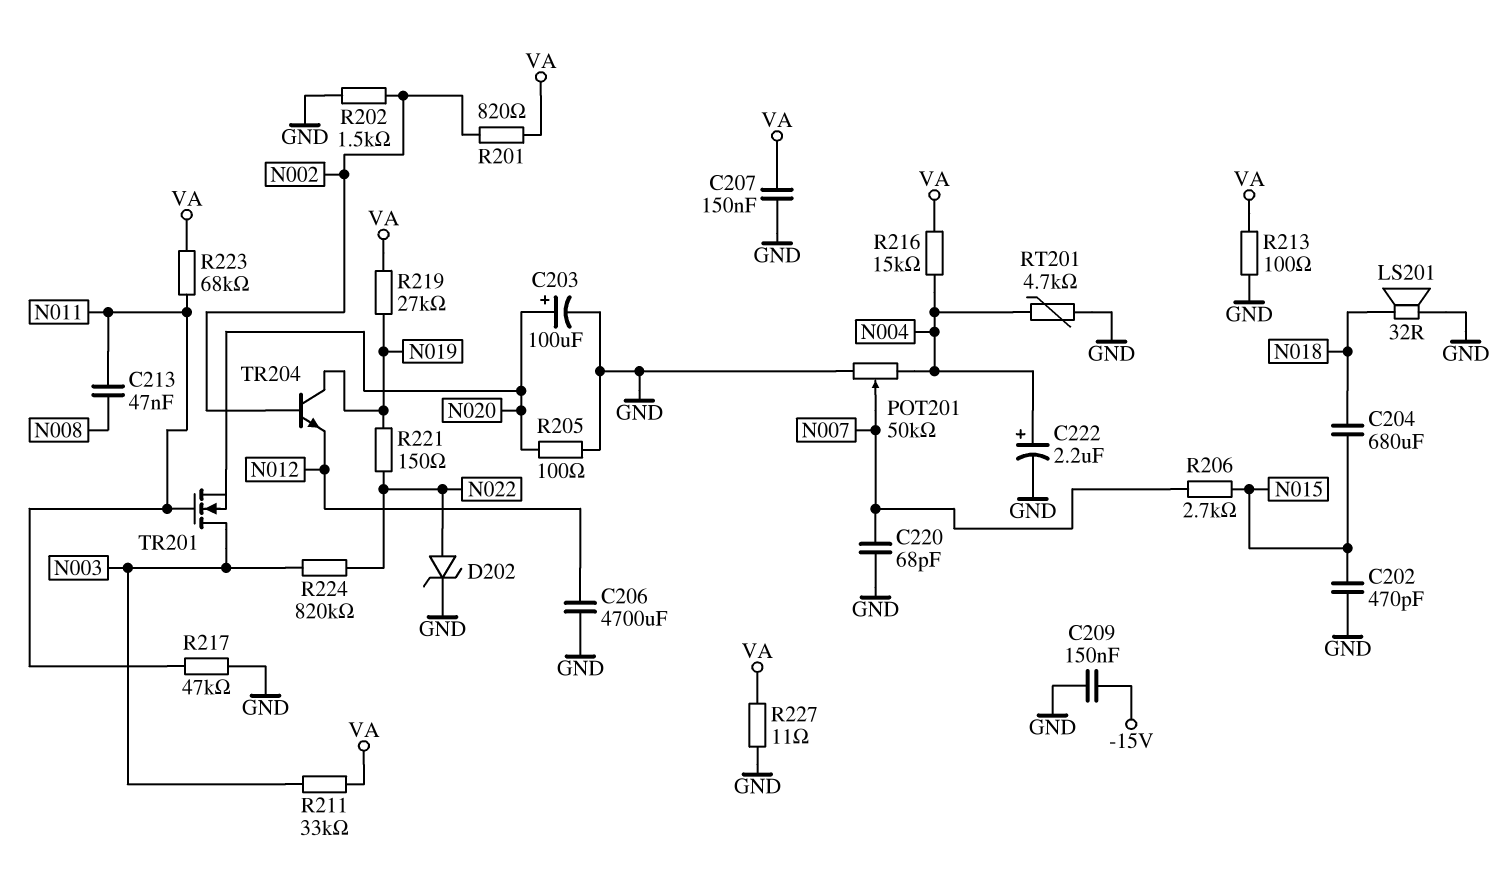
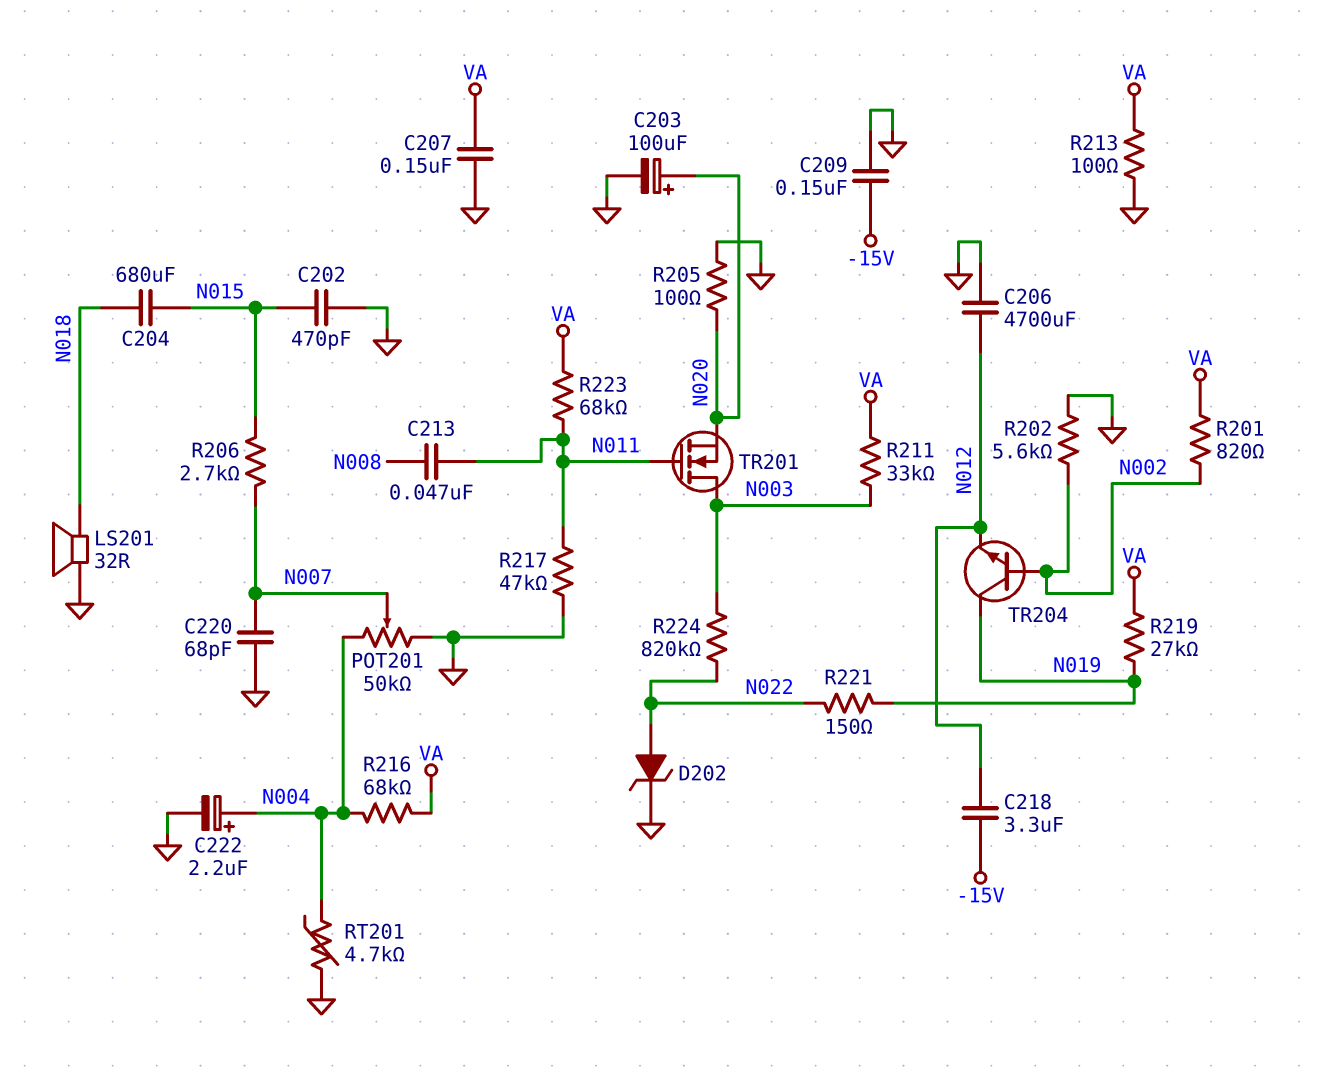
C218: none -> 3.3uF (-15V, N012)
R202: 1.5k (GND, N002) -> 5.6k (GND, N002)
R216: 15k (N004, VA) -> 68k (N004, VA)
R227: 11 (GND, VA) -> none

